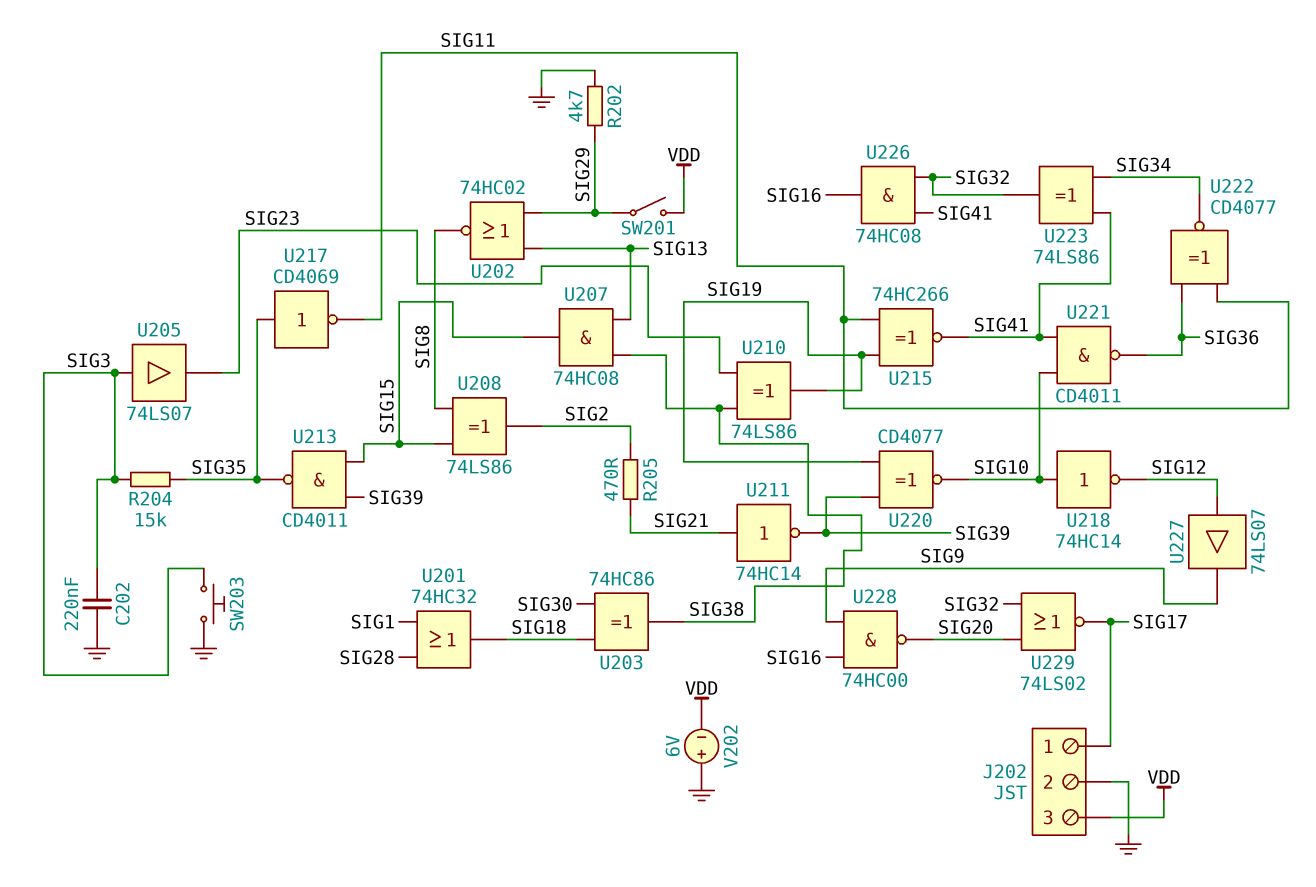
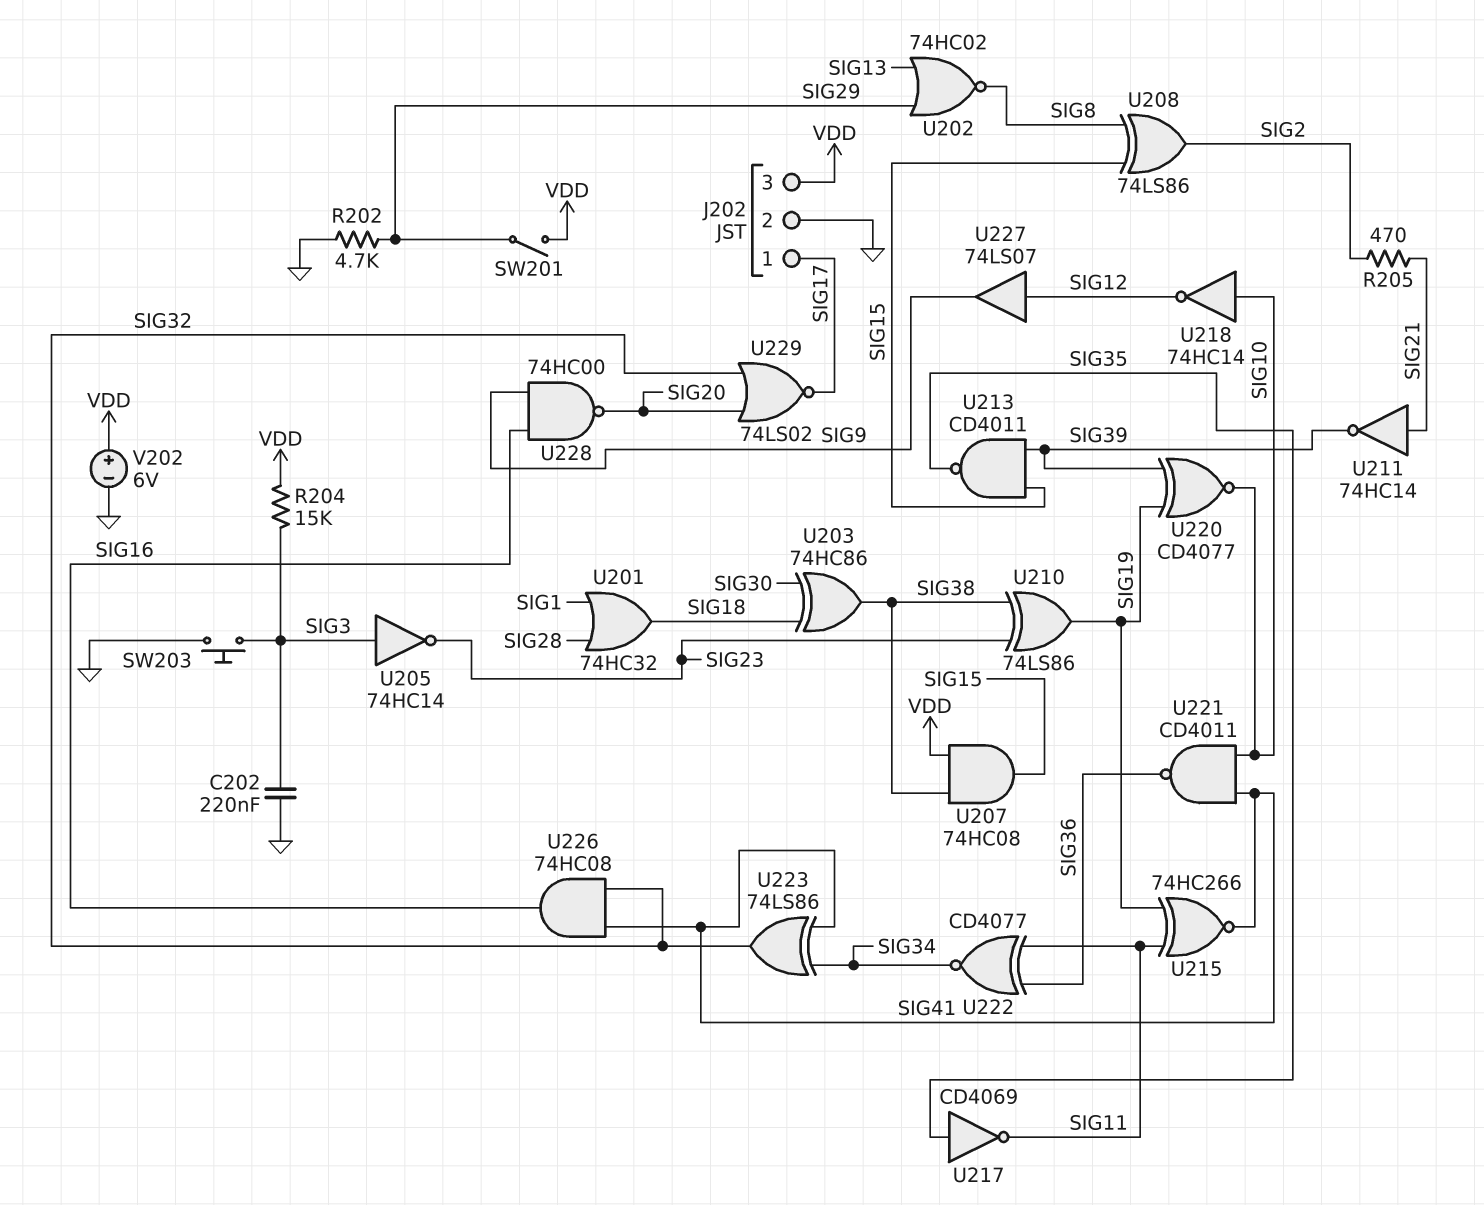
R204: 15k (SIG3, SIG35) -> 15k (SIG3, VDD)
U205: buffer 74LS07 (in SIG3, out SIG23) -> NOT 74HC14 (in SIG3, out SIG23)
U207: AND 74HC08 (in SIG13, in SIG38, out SIG15) -> AND 74HC08 (in SIG38, in VDD, out SIG15)
V202: 6V (plus GND, minus VDD) -> 6V (plus VDD, minus GND)

